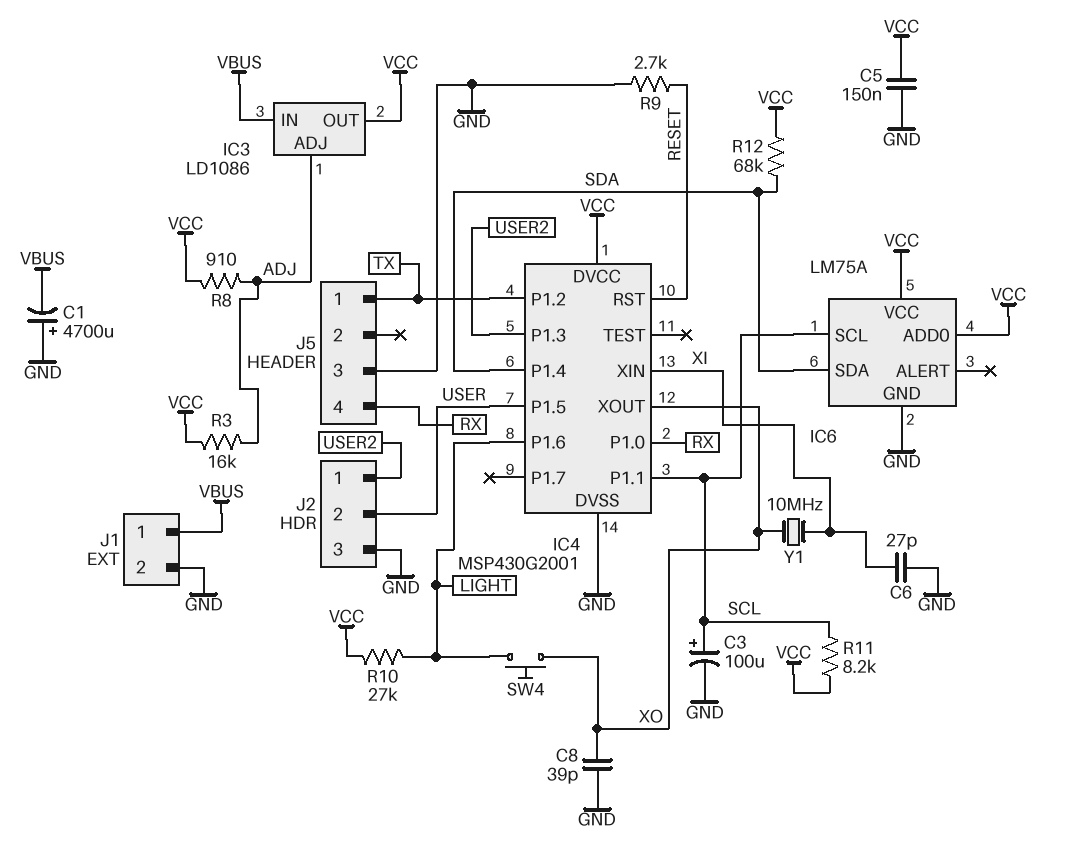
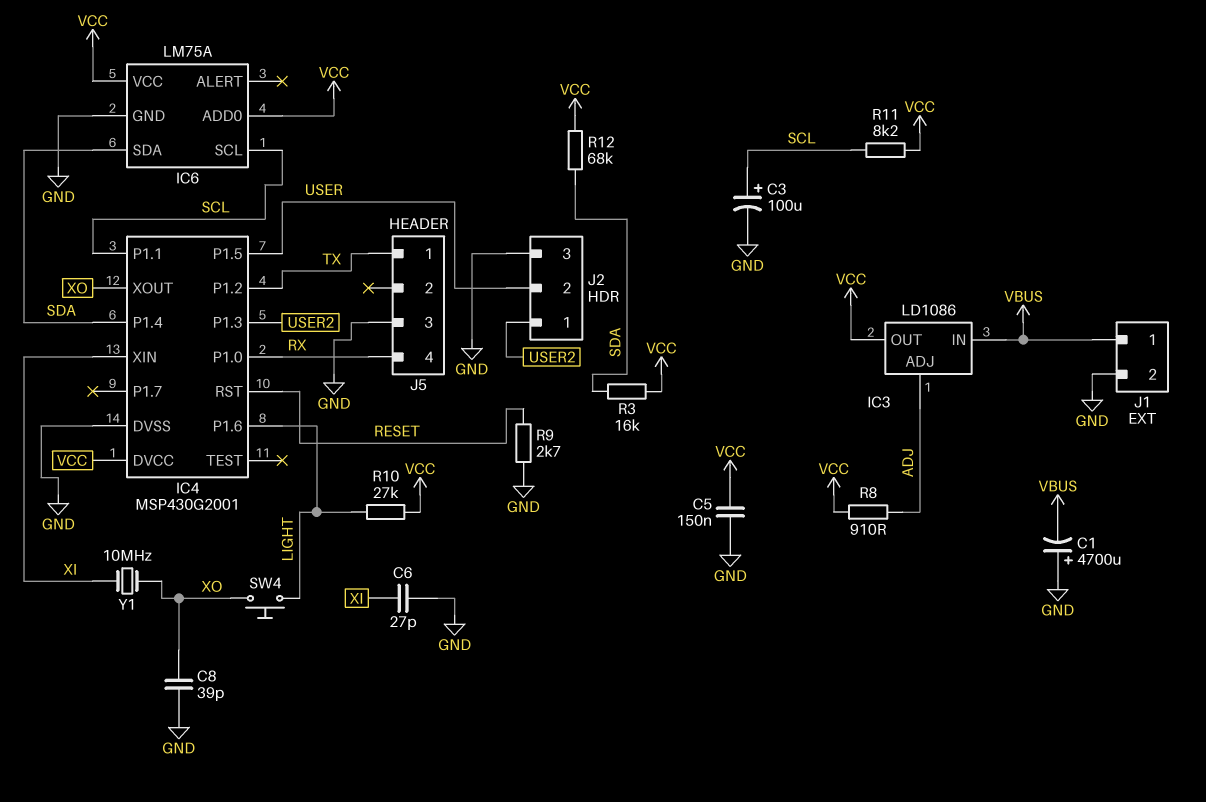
R3: 16k (ADJ, VCC) -> 16k (SDA, VCC)

